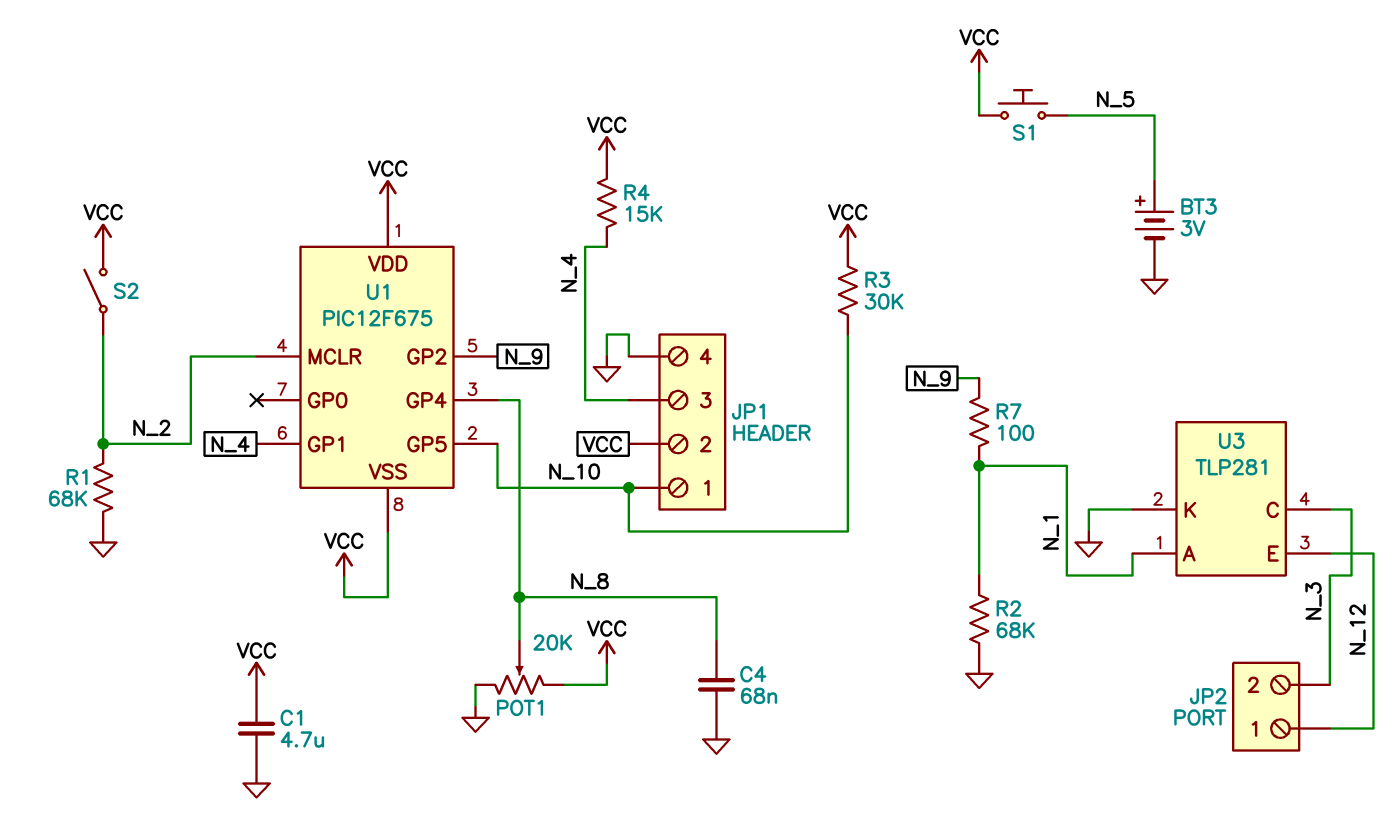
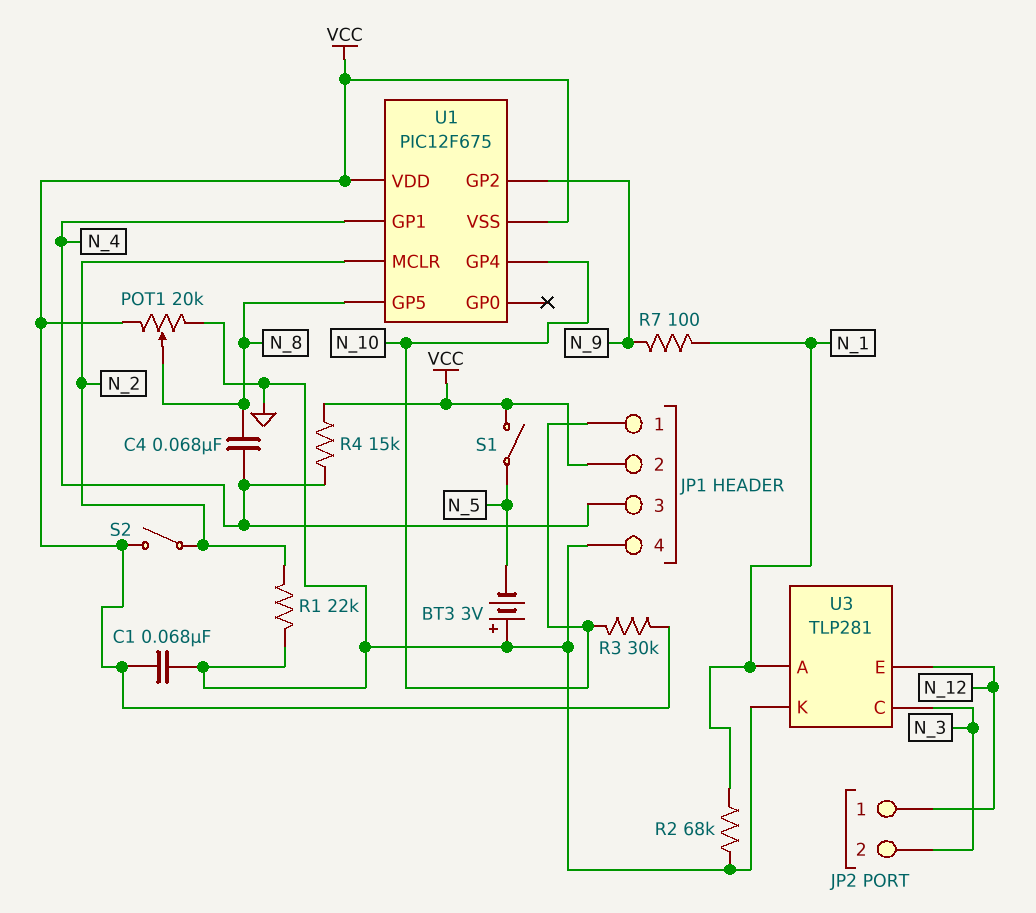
BT3: 3V (plus N_5, minus GND) -> 3V (plus GND, minus N_5)
C1: 4.7uF (GND, VCC) -> 68nF (GND, VCC)
C4: 68nF (GND, N_8) -> 68nF (N_4, N_8)
R1: 68k (GND, N_2) -> 22k (GND, N_2)
S1: button (N_5, VCC) -> switch (N_5, VCC)
U1 pin GP4: N_8 -> N_10
U1 pin GP5: N_10 -> N_8

